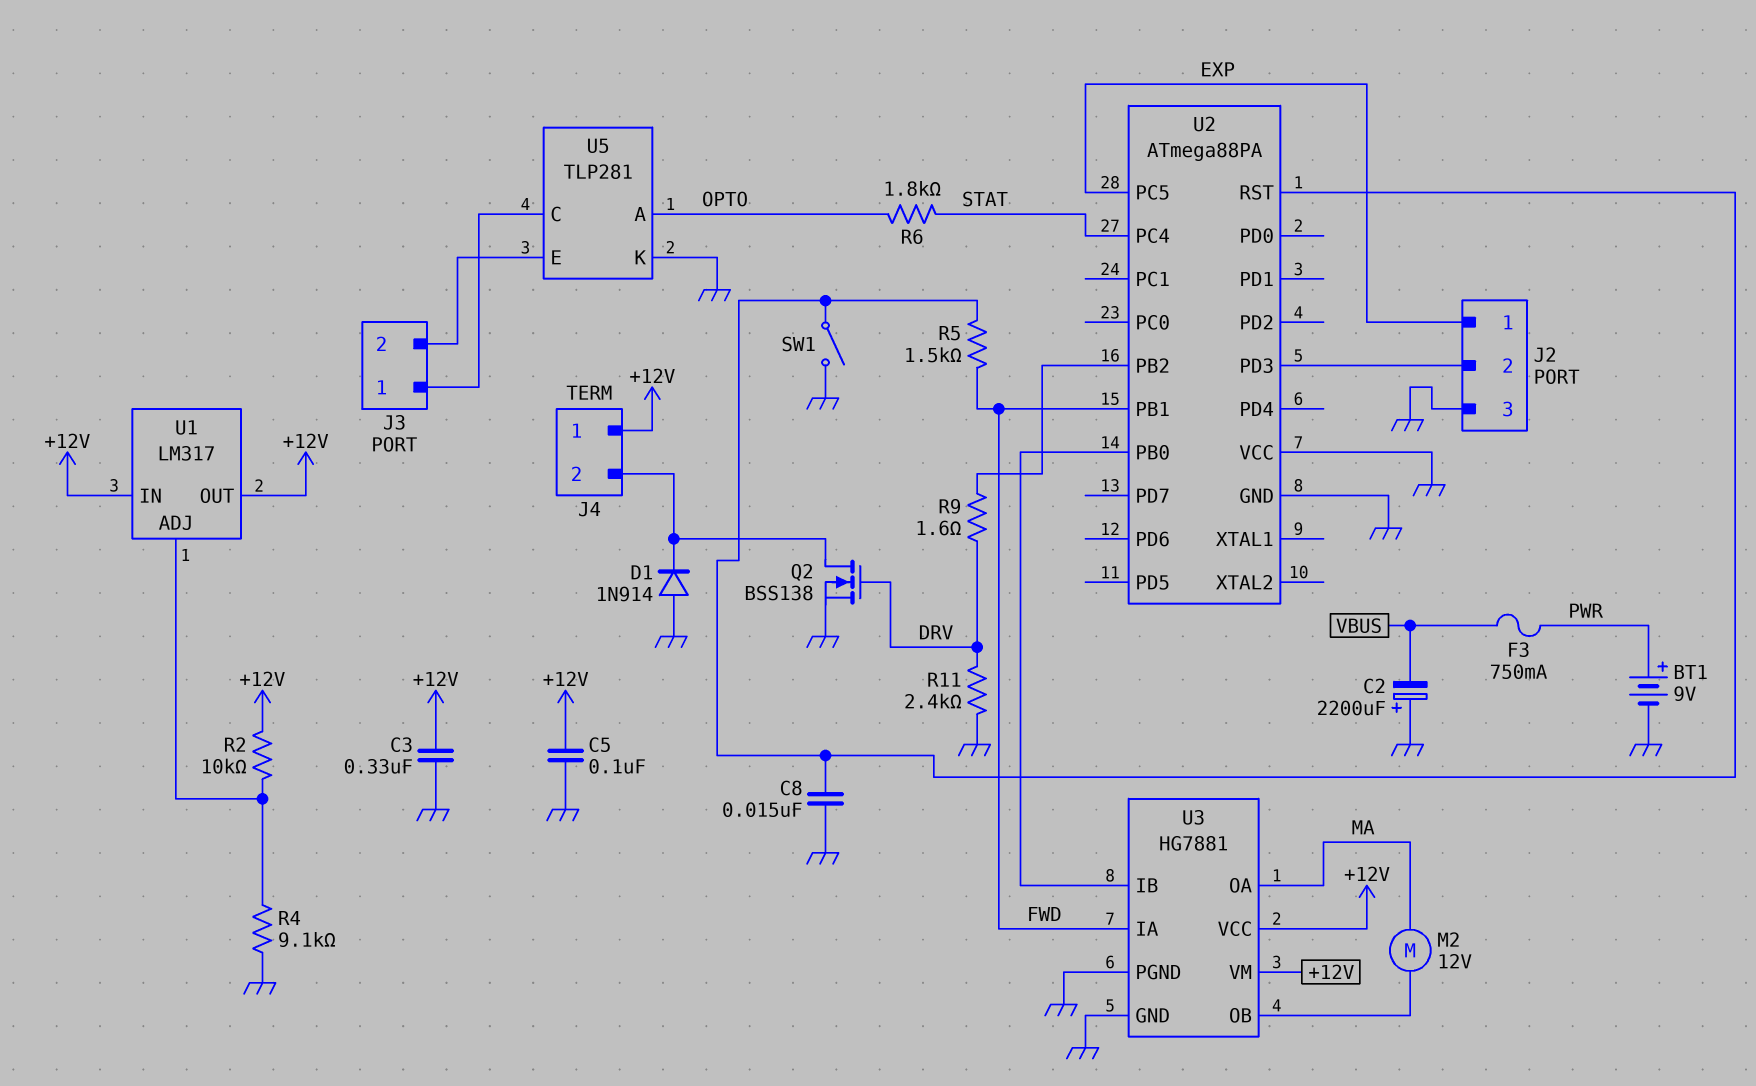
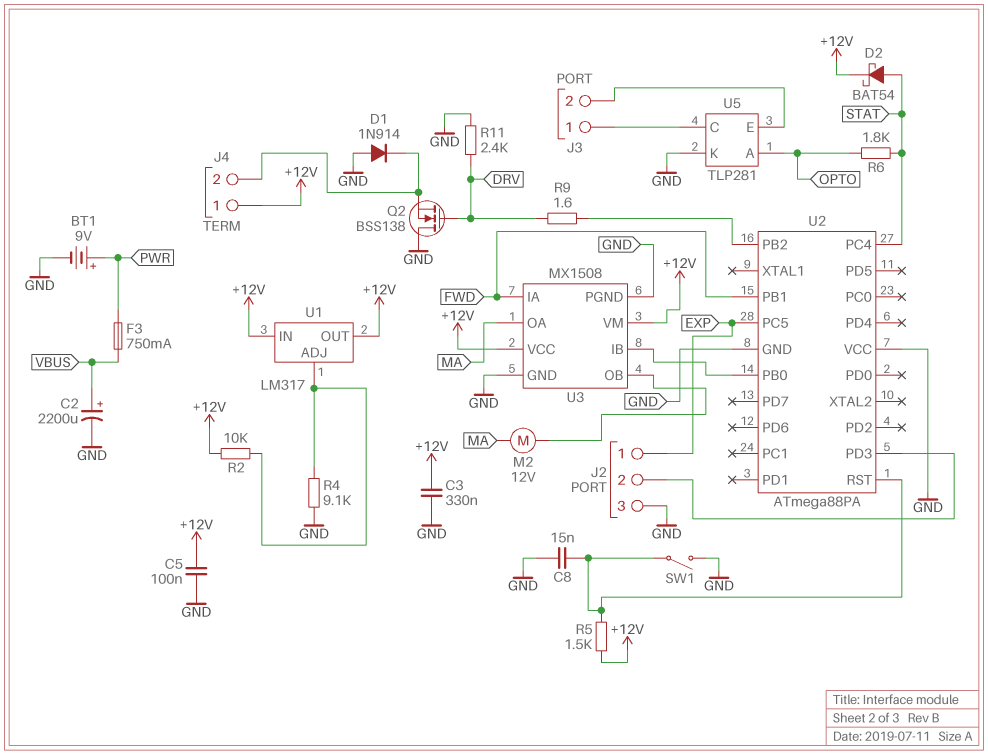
C2: 2200uF (plus GND, minus VBUS) -> 2200uF (plus VBUS, minus GND)
D2: none -> schottky BAT54 (A STAT, K +12V)
Q2: NMOS BSS138 (G DRV, D J4/2, S GND) -> NMOS BSS138 (G DRV, D GND, S J4/2)
R5: 1.5k (FWD, U2/RST) -> 1.5k (+12V, U2/RST)
U3: HG7881 -> MX1508

